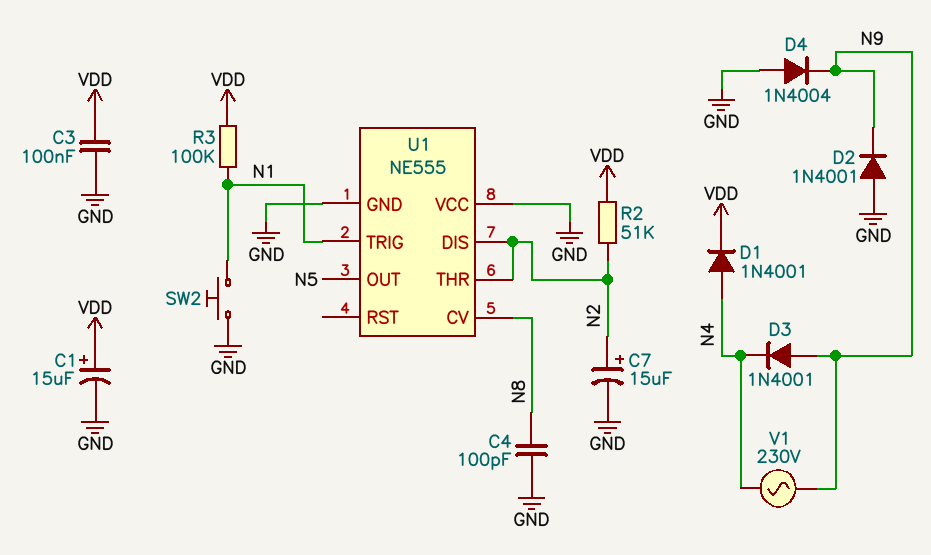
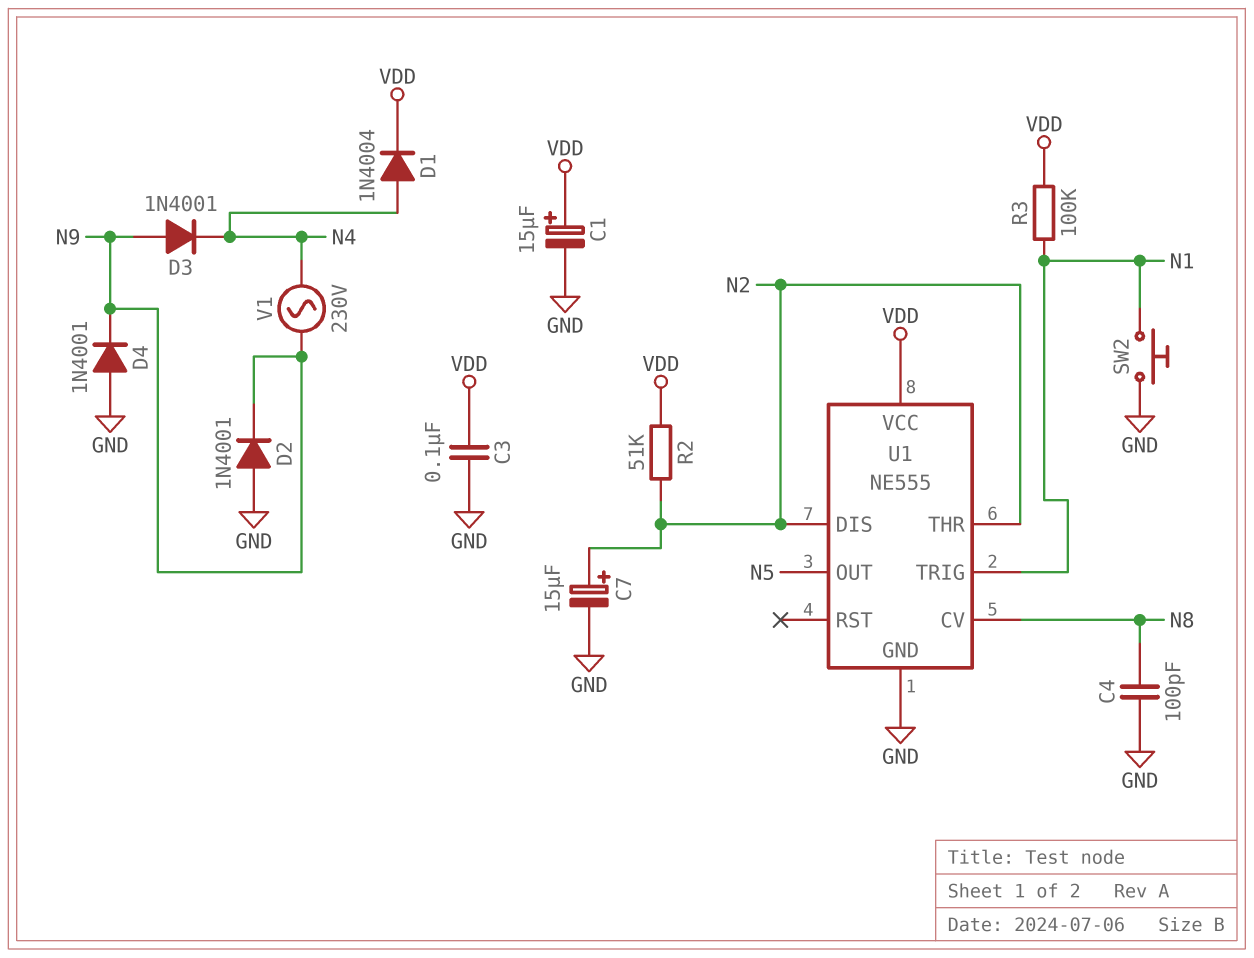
D1: diode 1N4001 (A N4, K VDD) -> diode 1N4004 (A N4, K VDD)
D4: diode 1N4004 (A GND, K N9) -> diode 1N4001 (A GND, K N9)
U1 pin VCC: GND -> VDD

